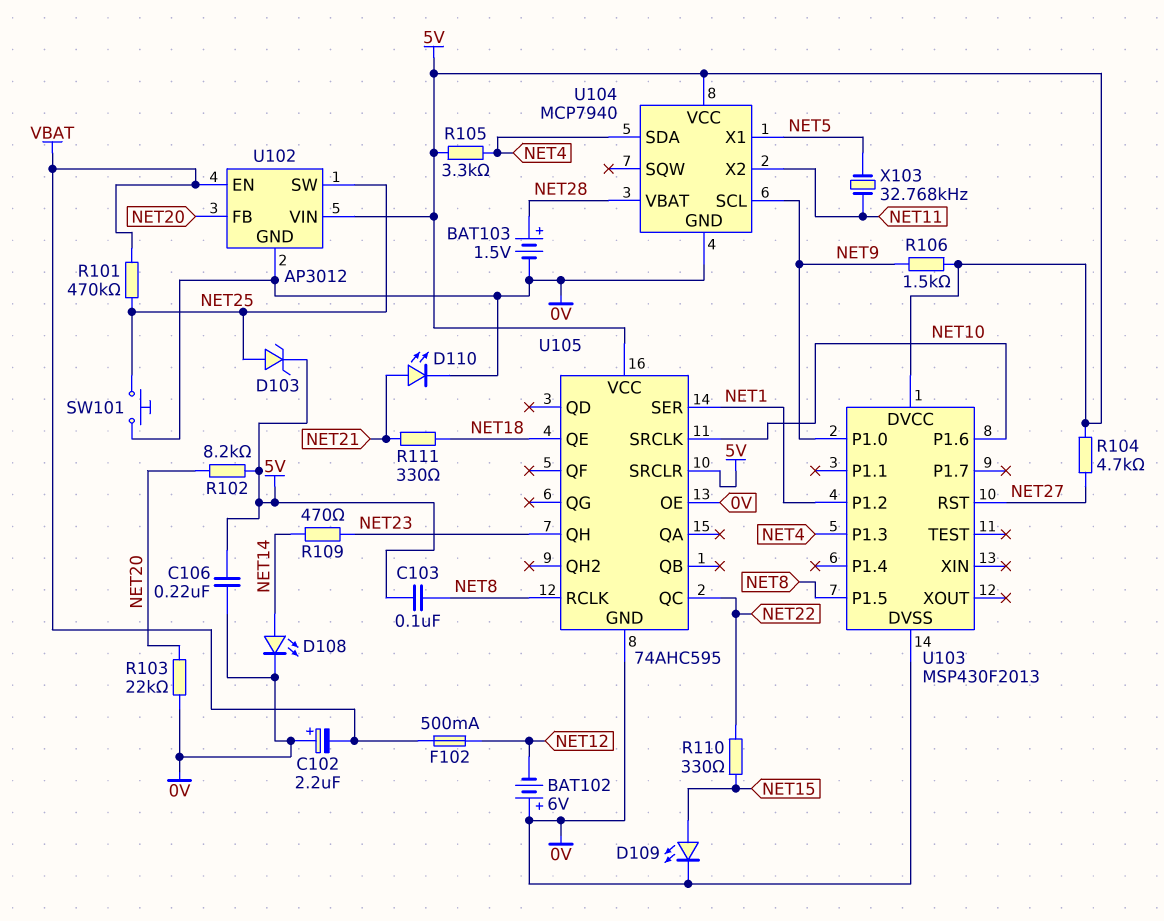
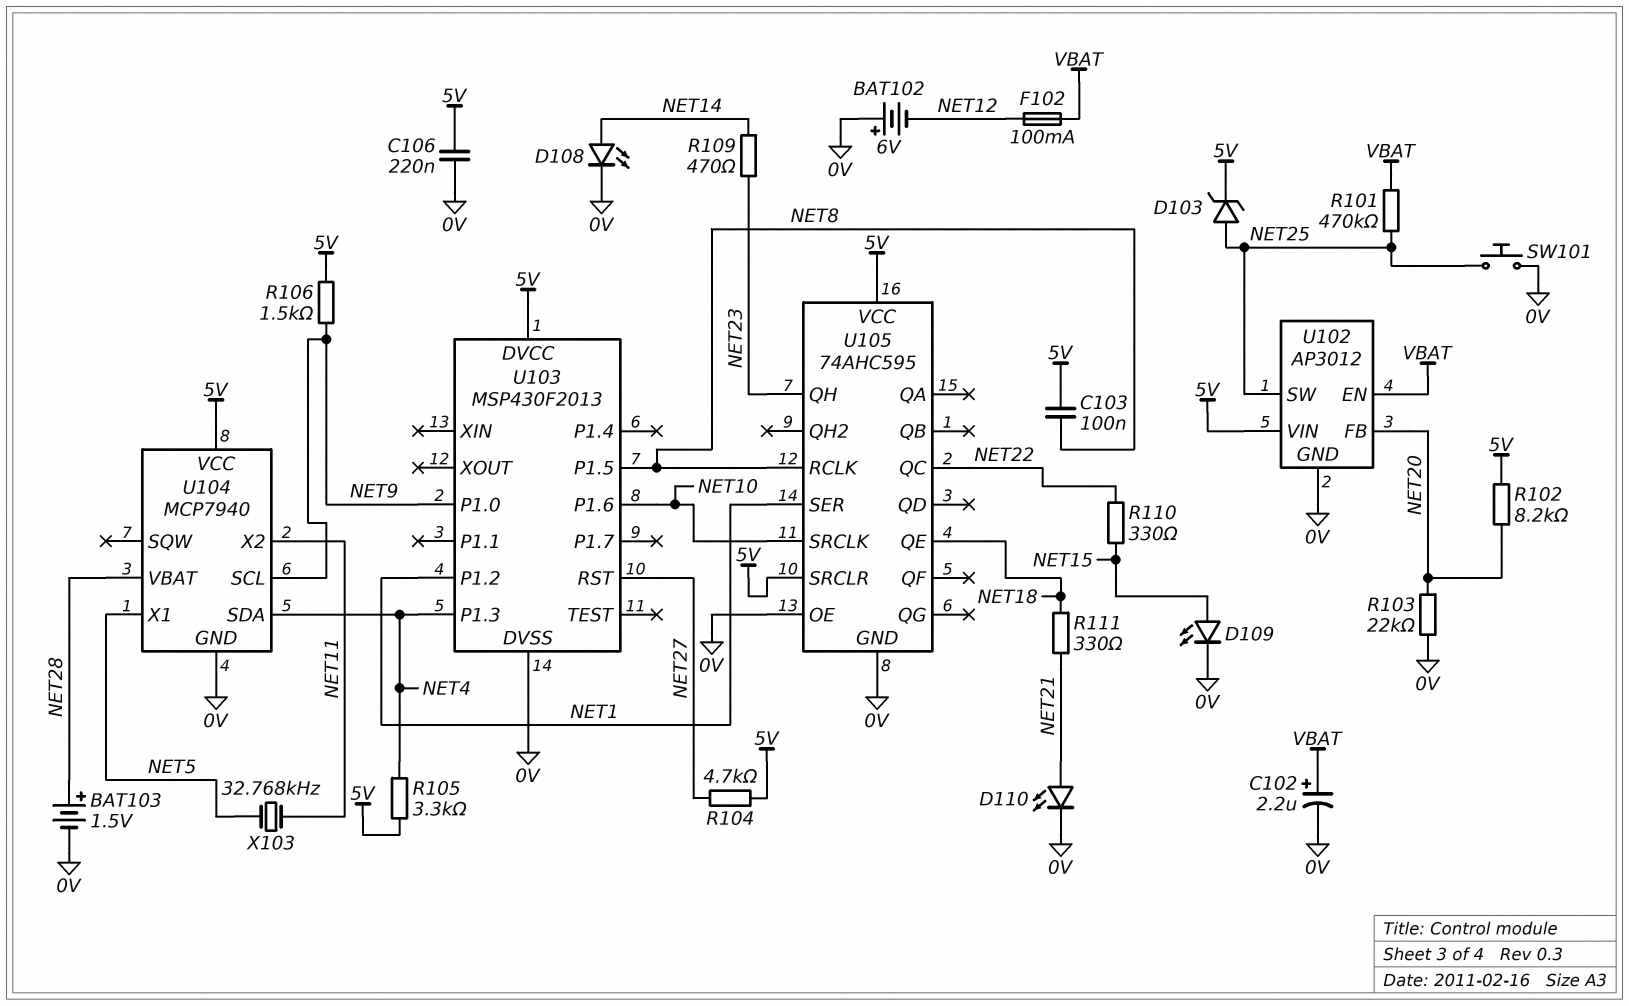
C102: 2.2uF (plus 0V, minus VBAT) -> 2.2uF (plus VBAT, minus 0V)
F102: 500mA (NET12, VBAT) -> 100mA (NET12, VBAT)

